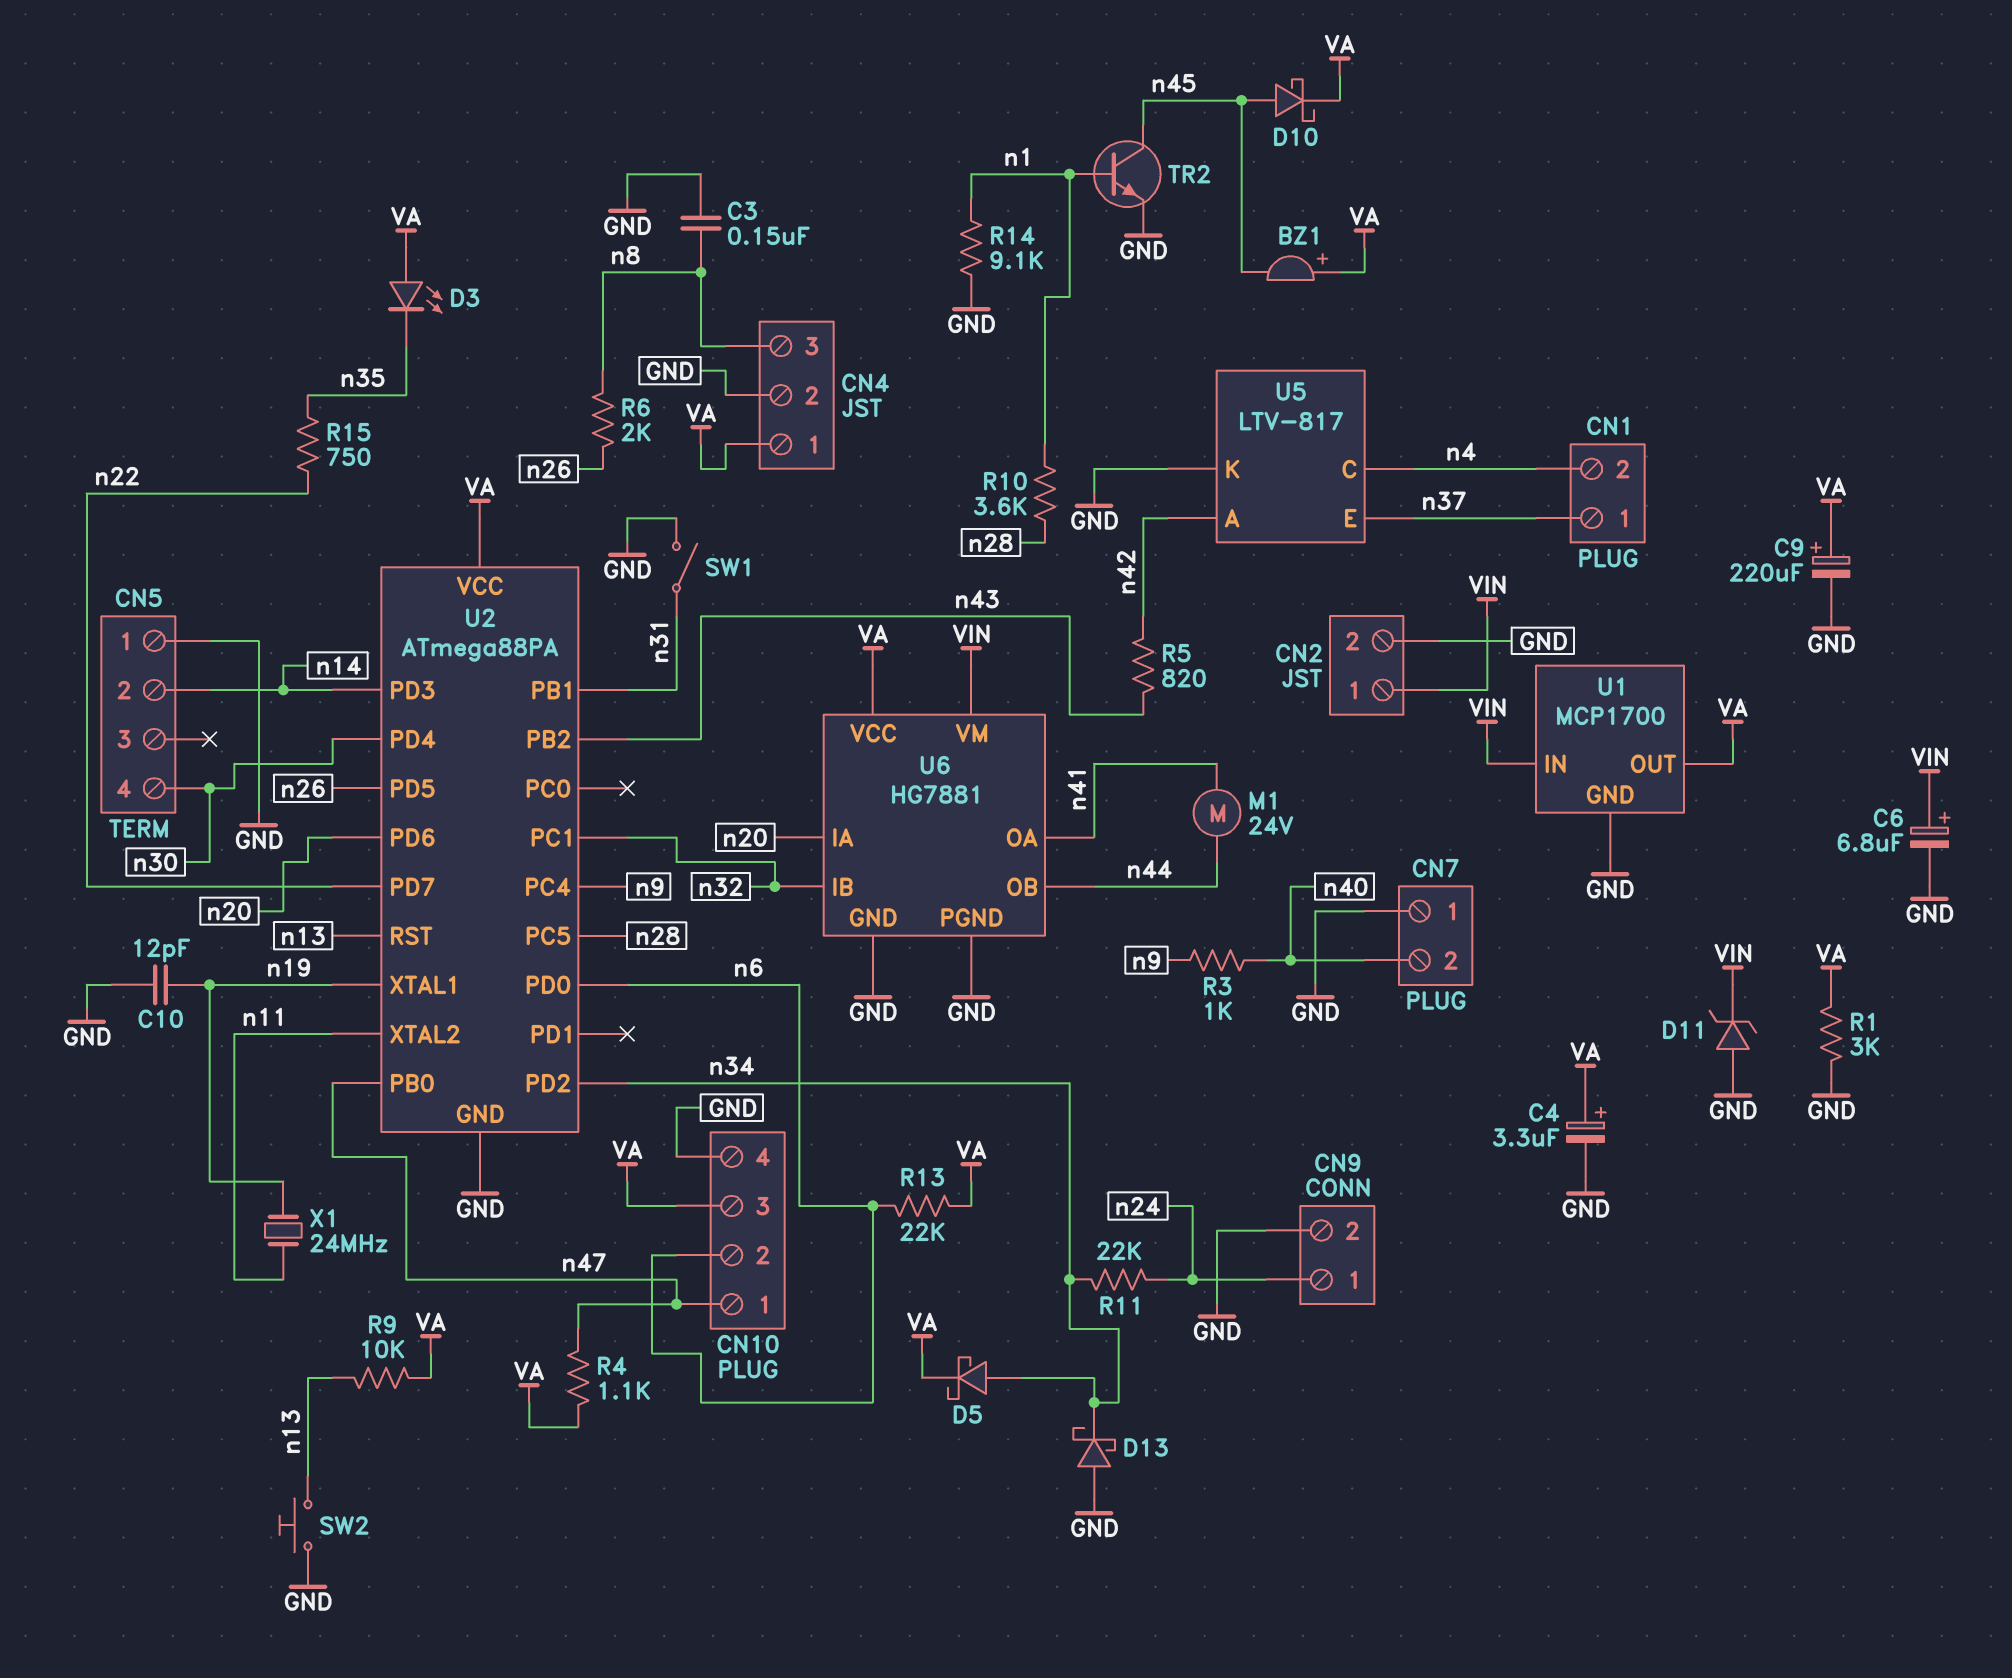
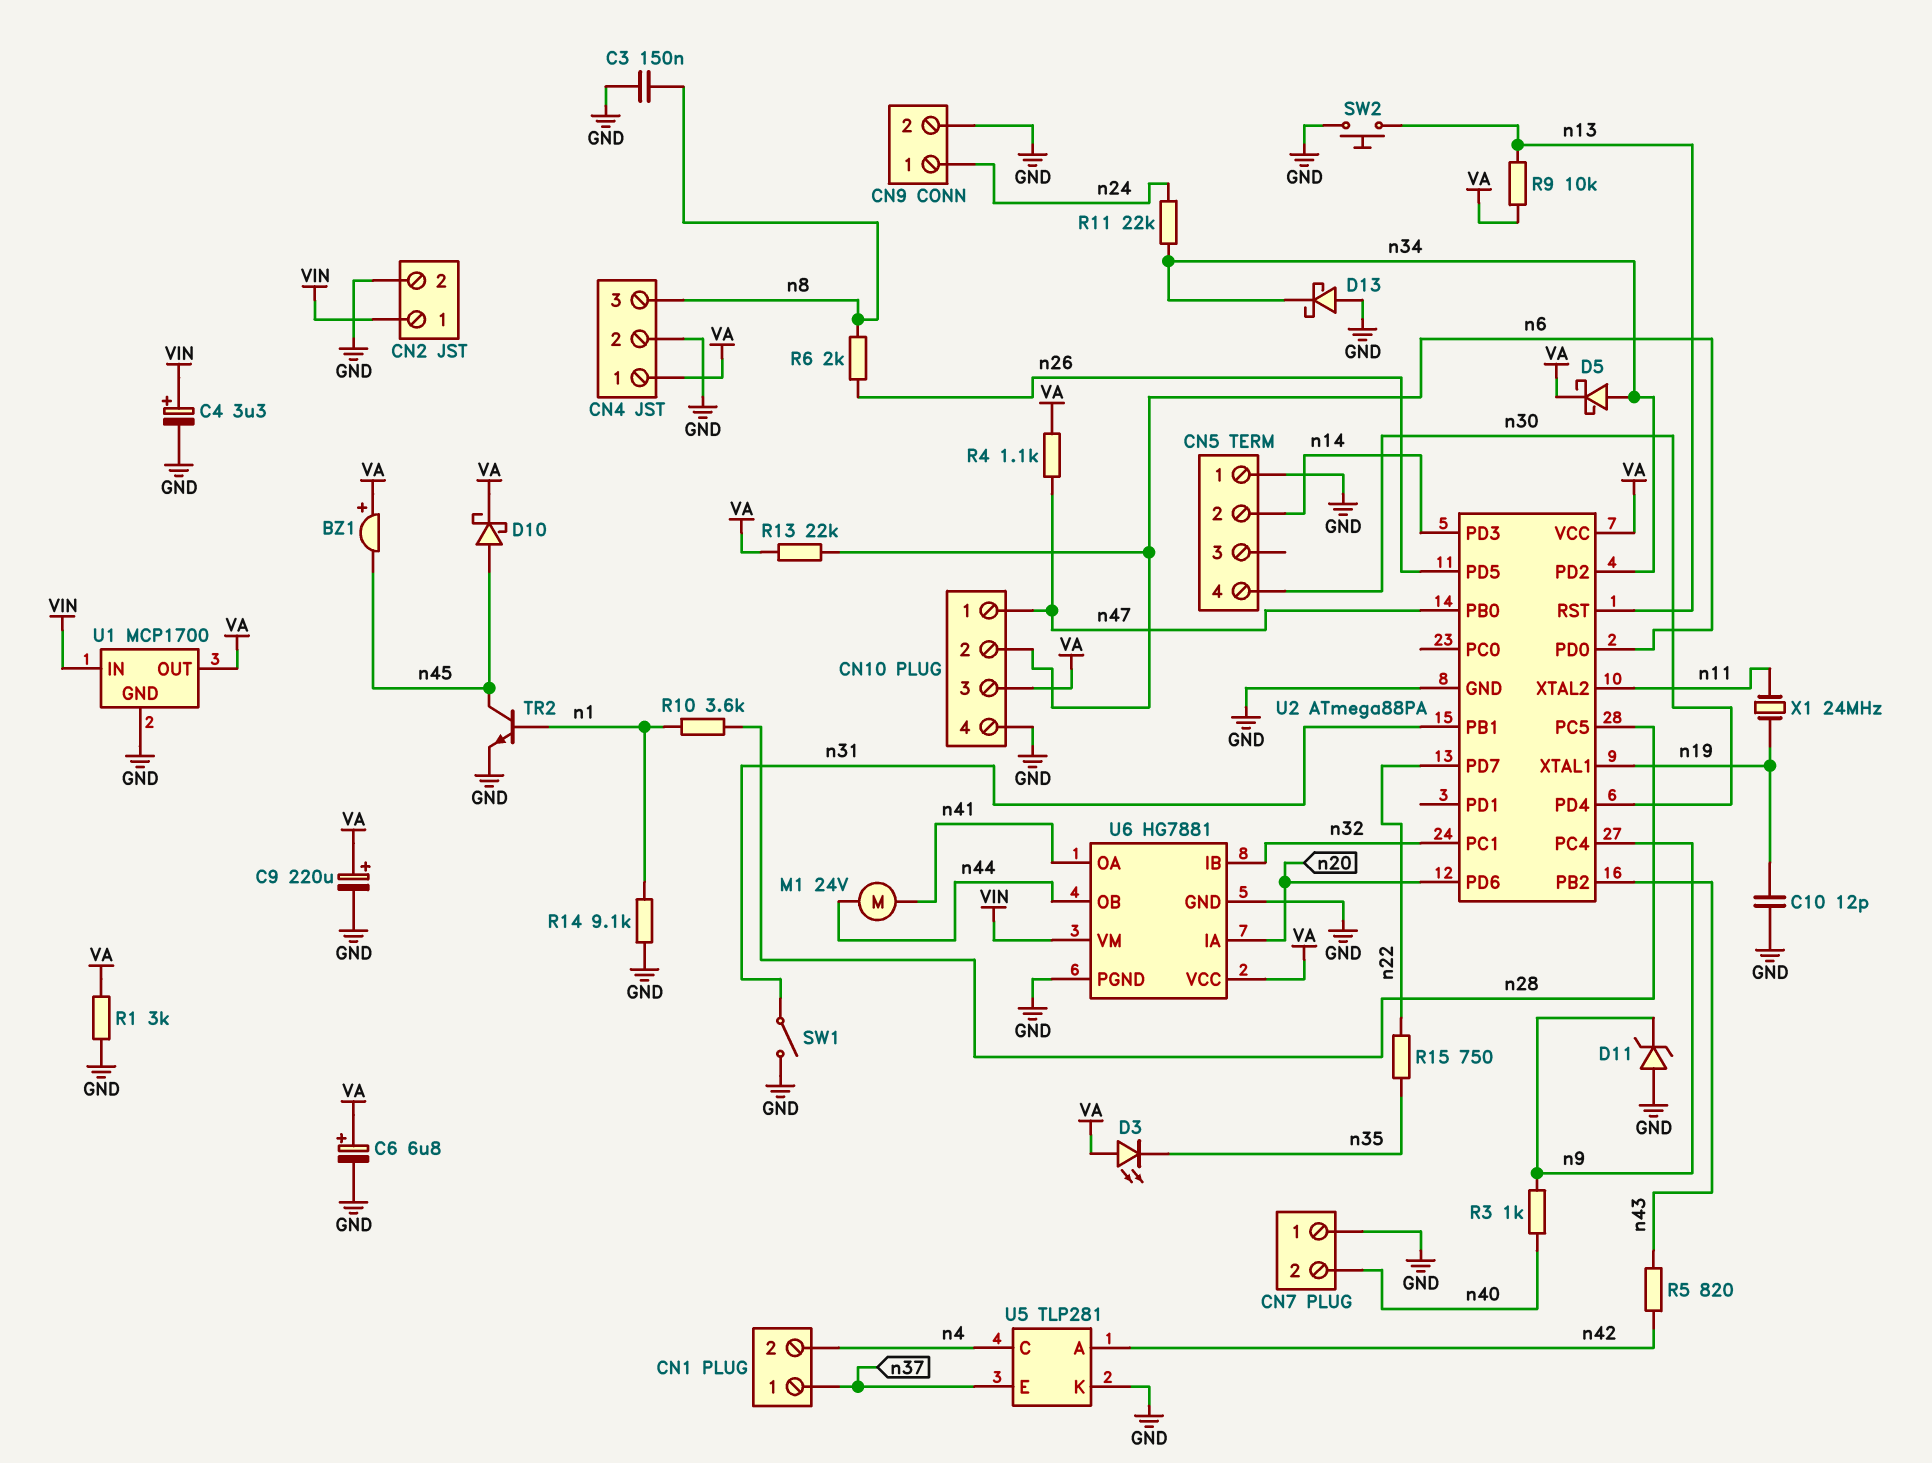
C4: 3.3uF (plus VA, minus GND) -> 3.3uF (plus VIN, minus GND)
C6: 6.8uF (plus VIN, minus GND) -> 6.8uF (plus VA, minus GND)
D11: zener (A GND, K VIN) -> zener (A GND, K n9)
U5: LTV-817 -> TLP281

